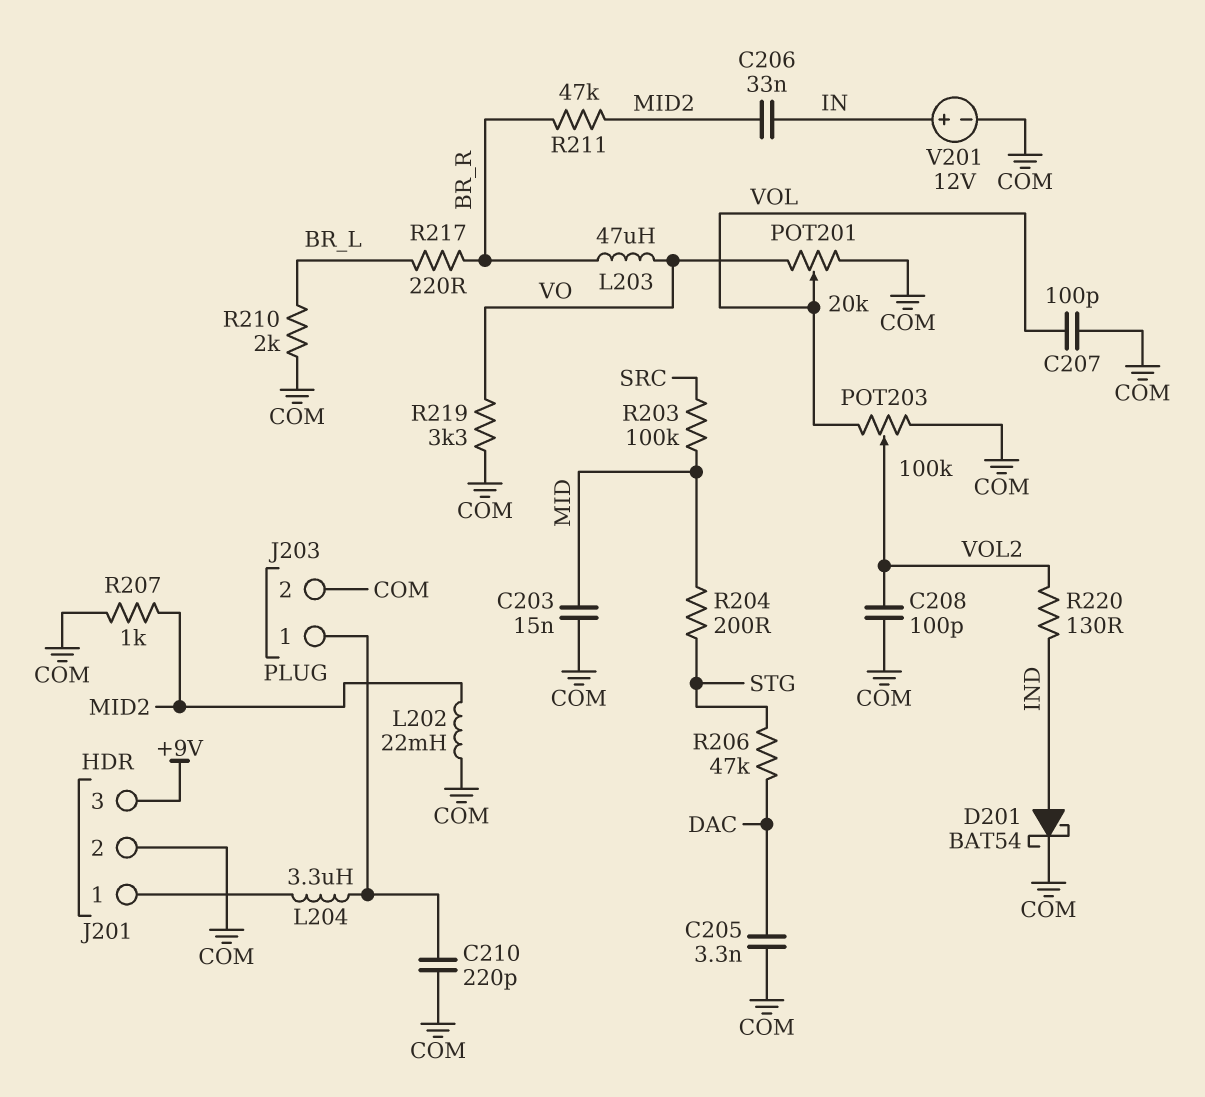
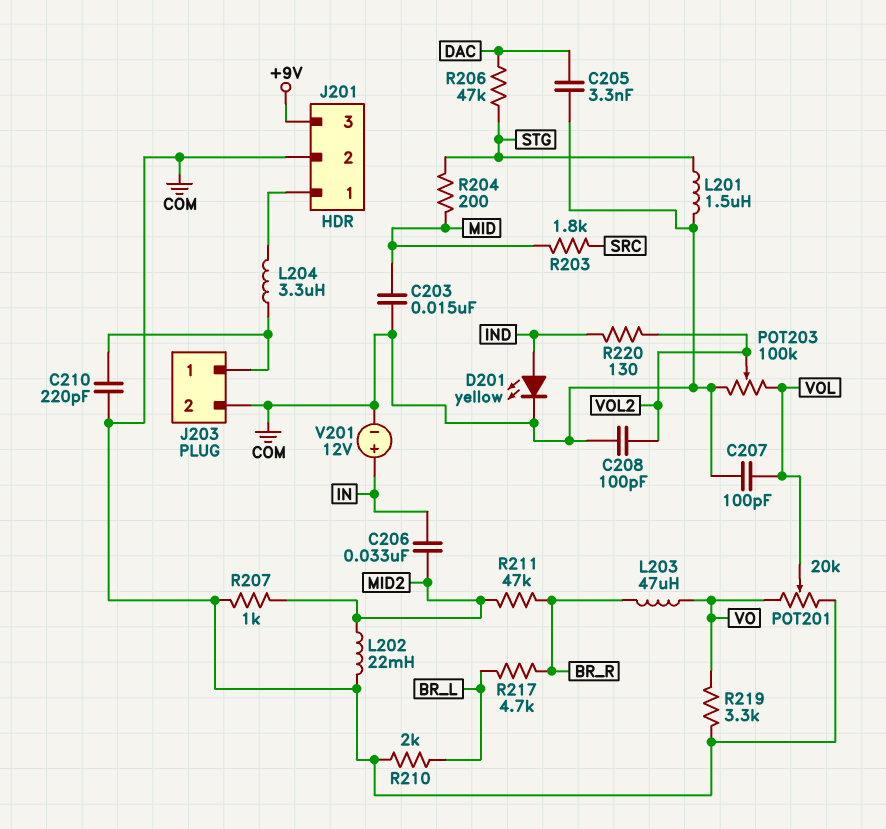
D201: schottky BAT54 (A IND, K COM) -> LED yellow (A IND, K COM)
L201: none -> 1.5uH (COM, STG)
R203: 100k (MID, SRC) -> 1.8k (MID, SRC)
R217: 220 (BR_L, BR_R) -> 4.7k (BR_L, BR_R)

